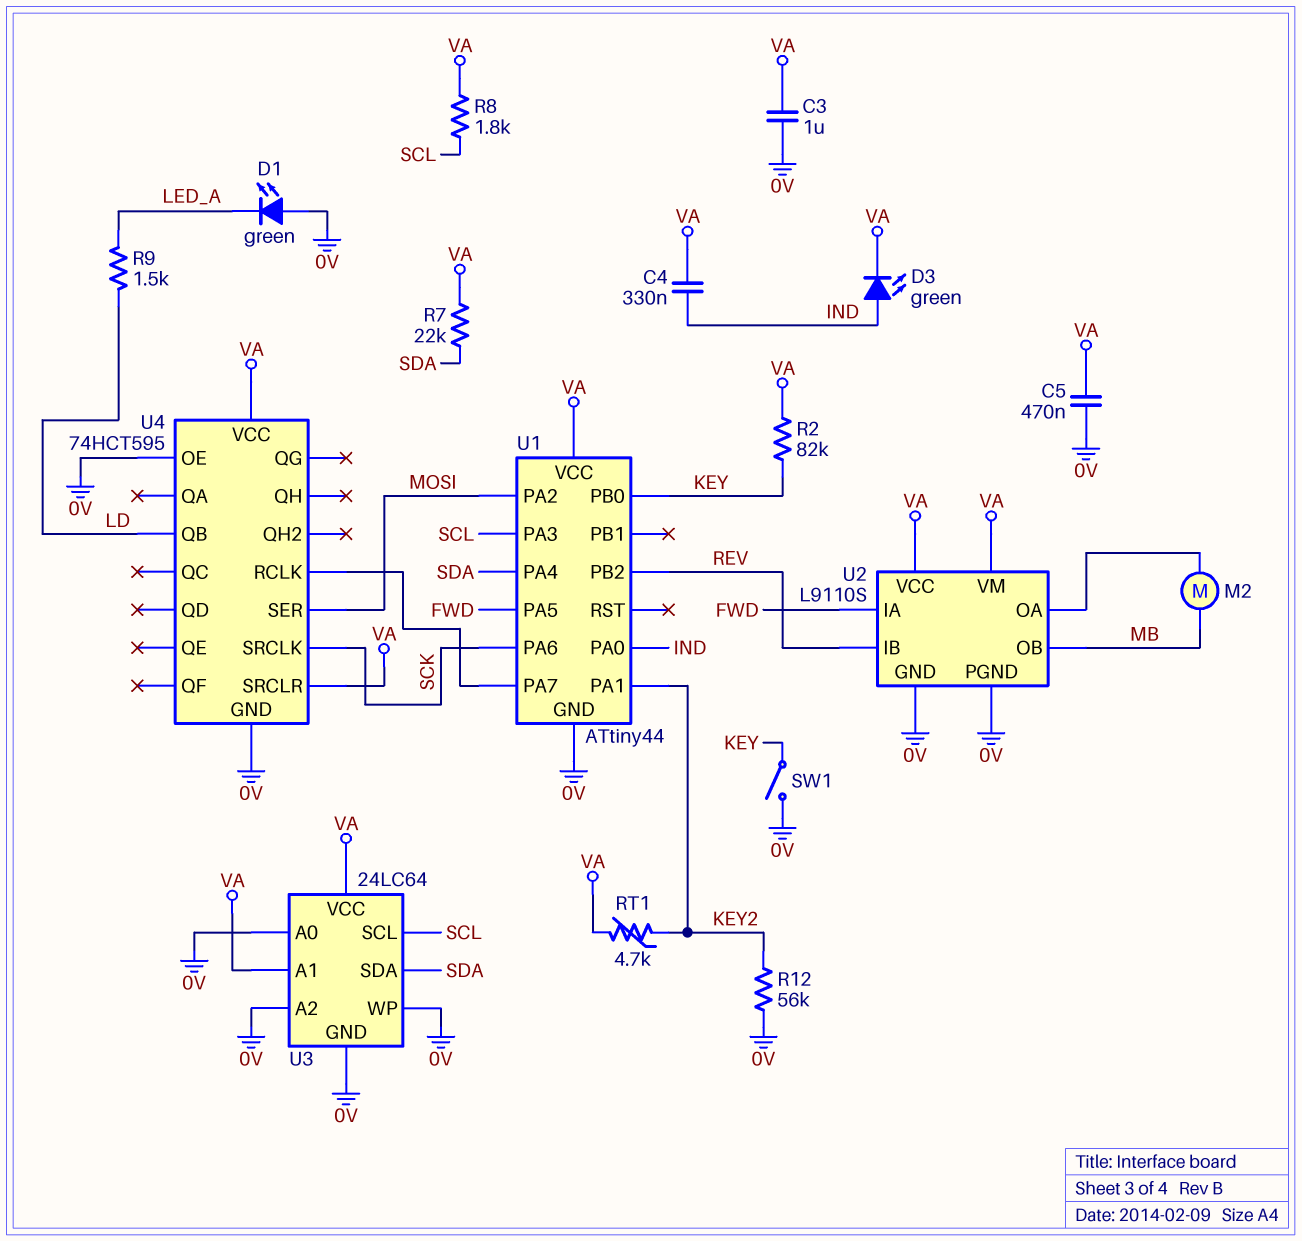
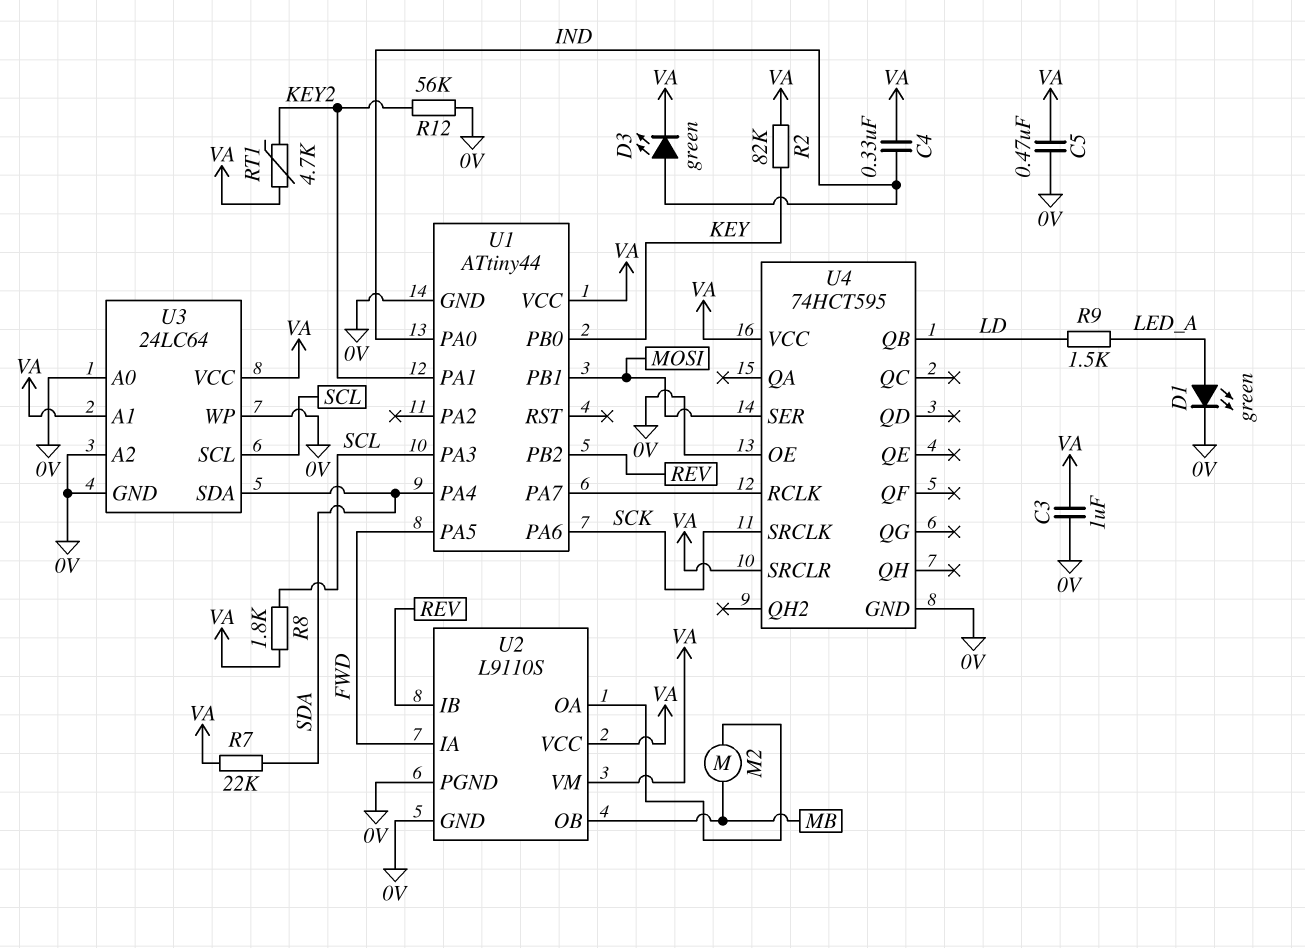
D1: LED green (A 0V, K LED_A) -> LED green (A LED_A, K 0V)
SW1: switch (0V, KEY) -> none
U1 pin PA2: MOSI -> none
U1 pin PB1: none -> MOSI

